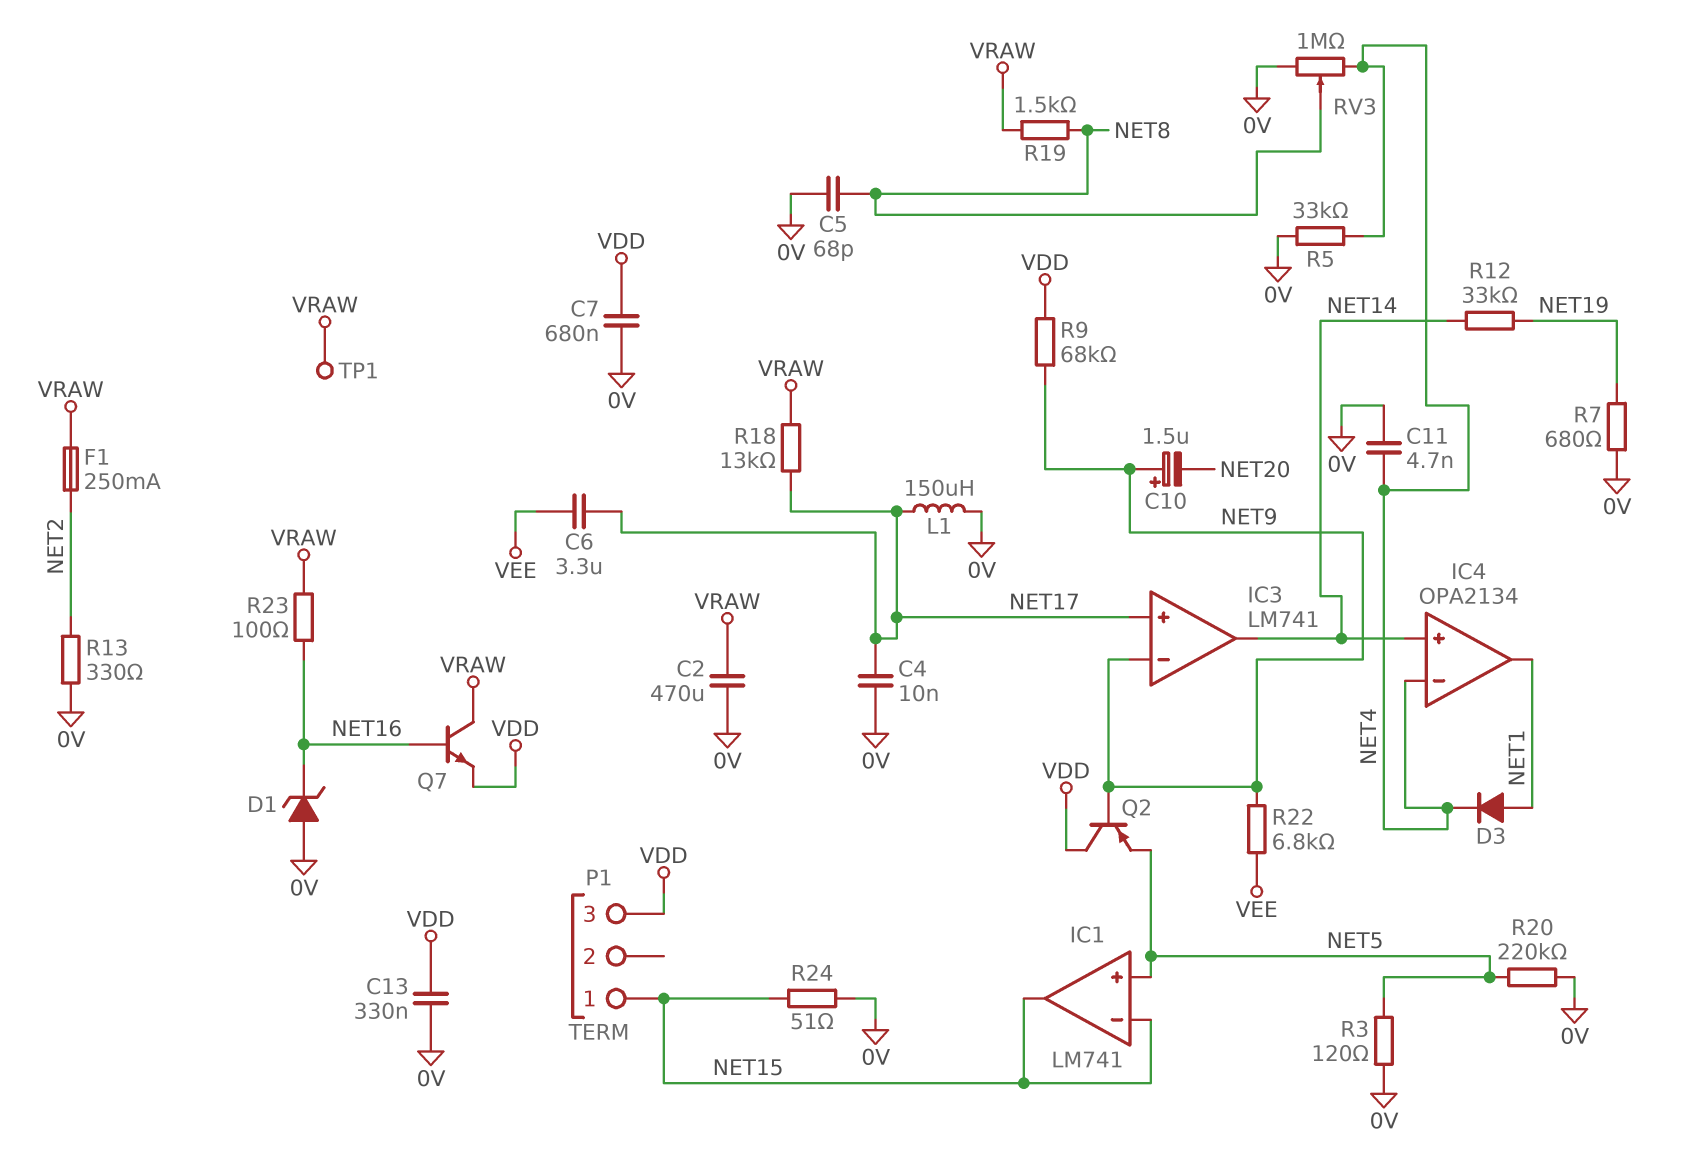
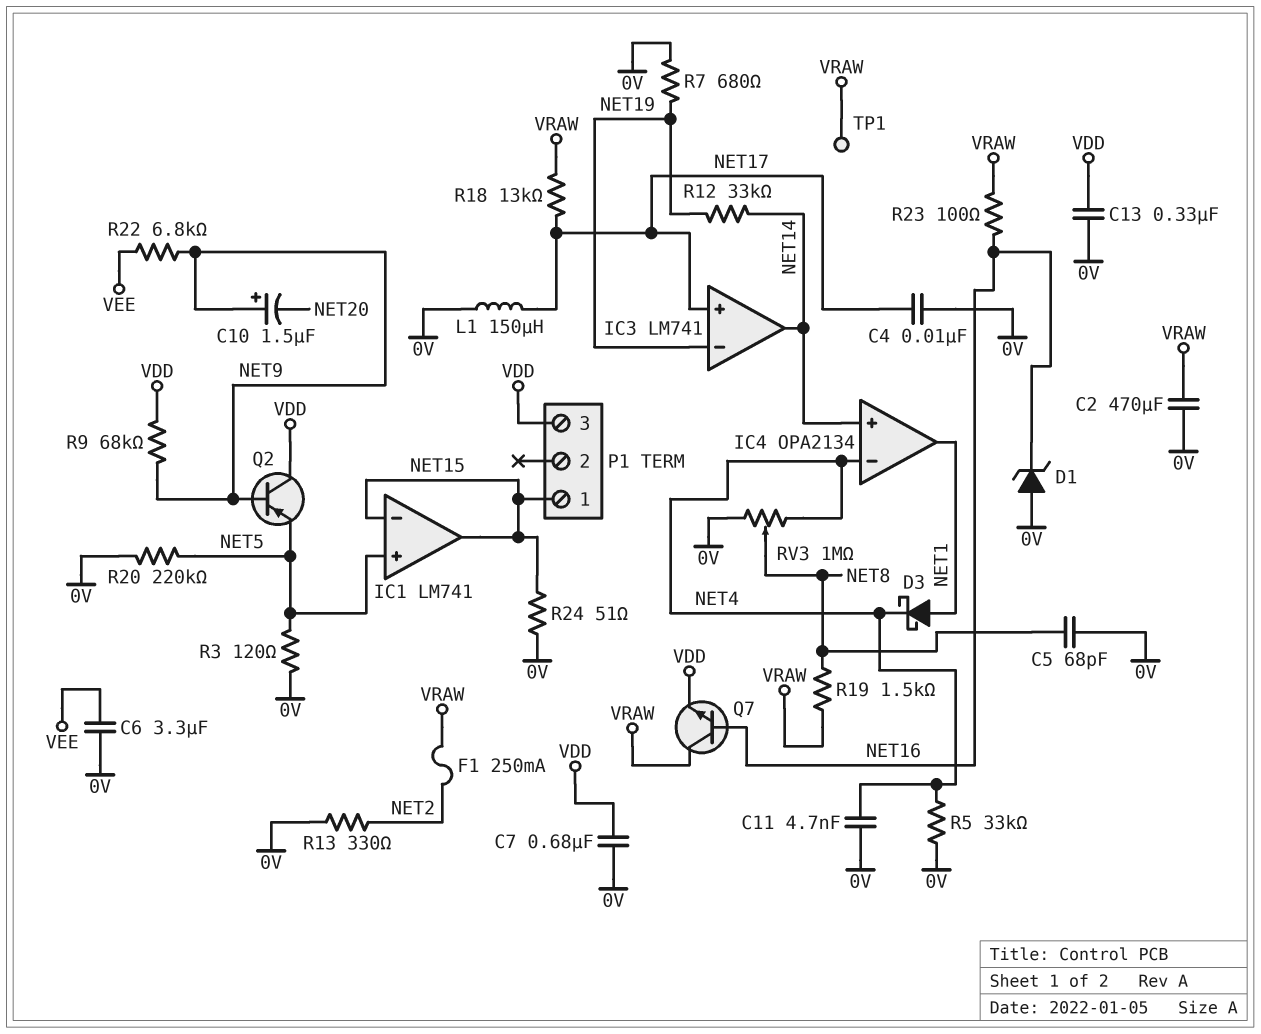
C6: 3.3uF (NET17, VEE) -> 3.3uF (0V, VEE)
D3: diode (A NET1, K NET4) -> schottky (A NET1, K NET4)
IC3 pin in-: NET9 -> NET19

